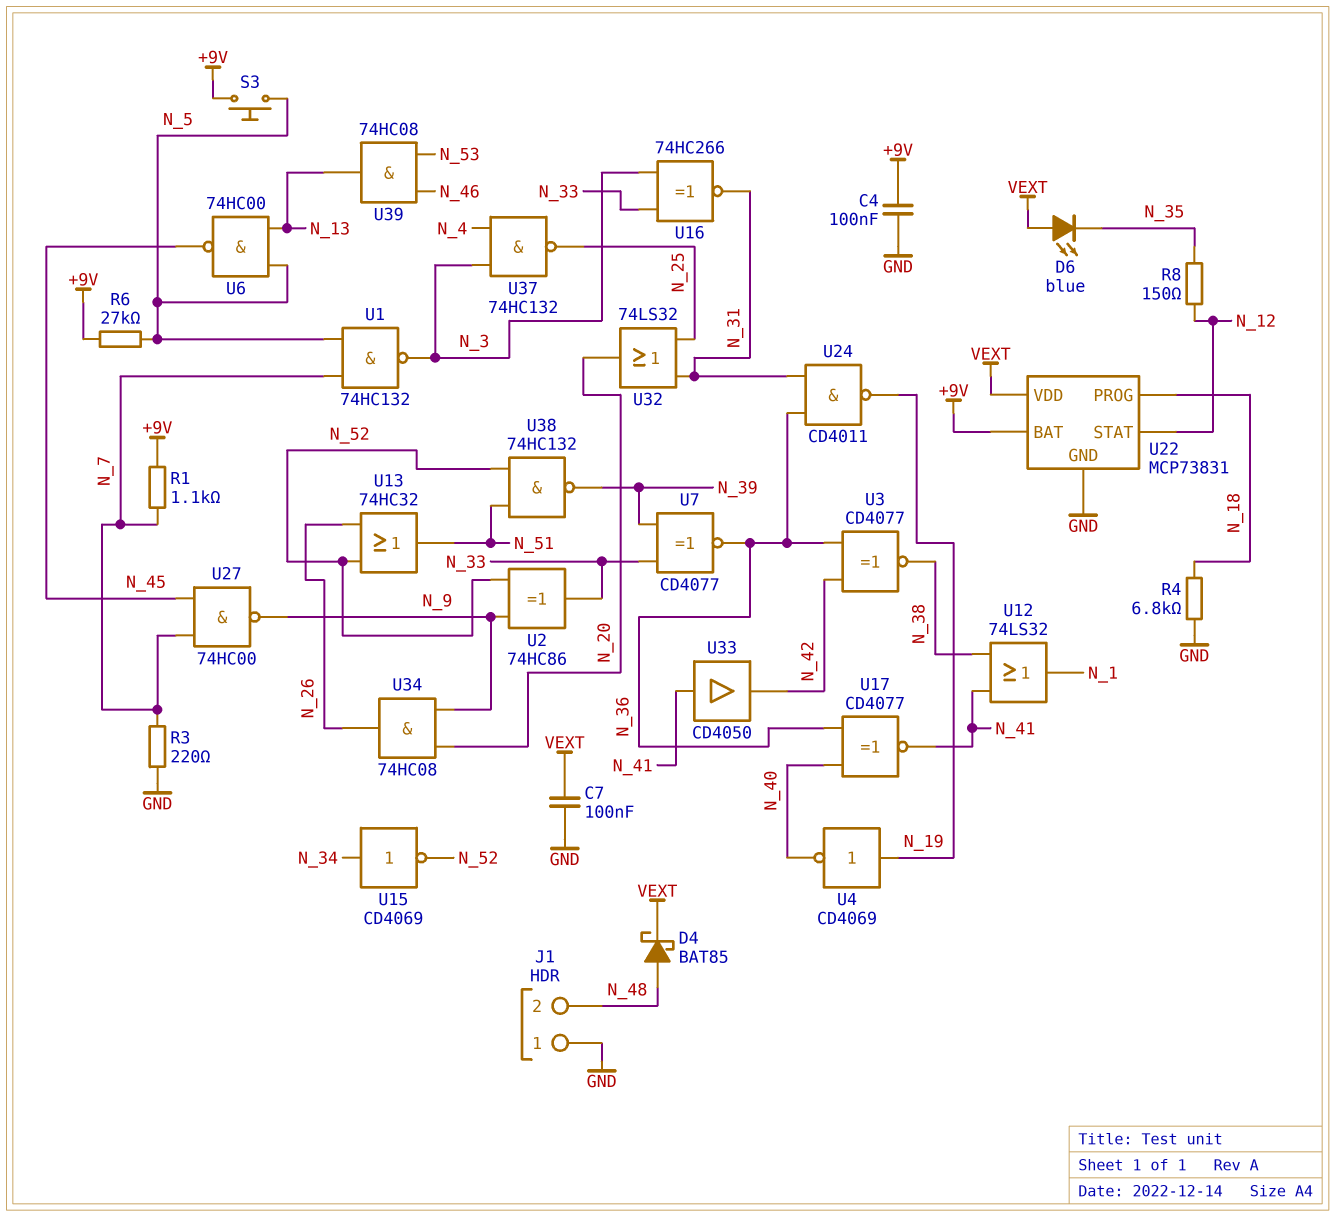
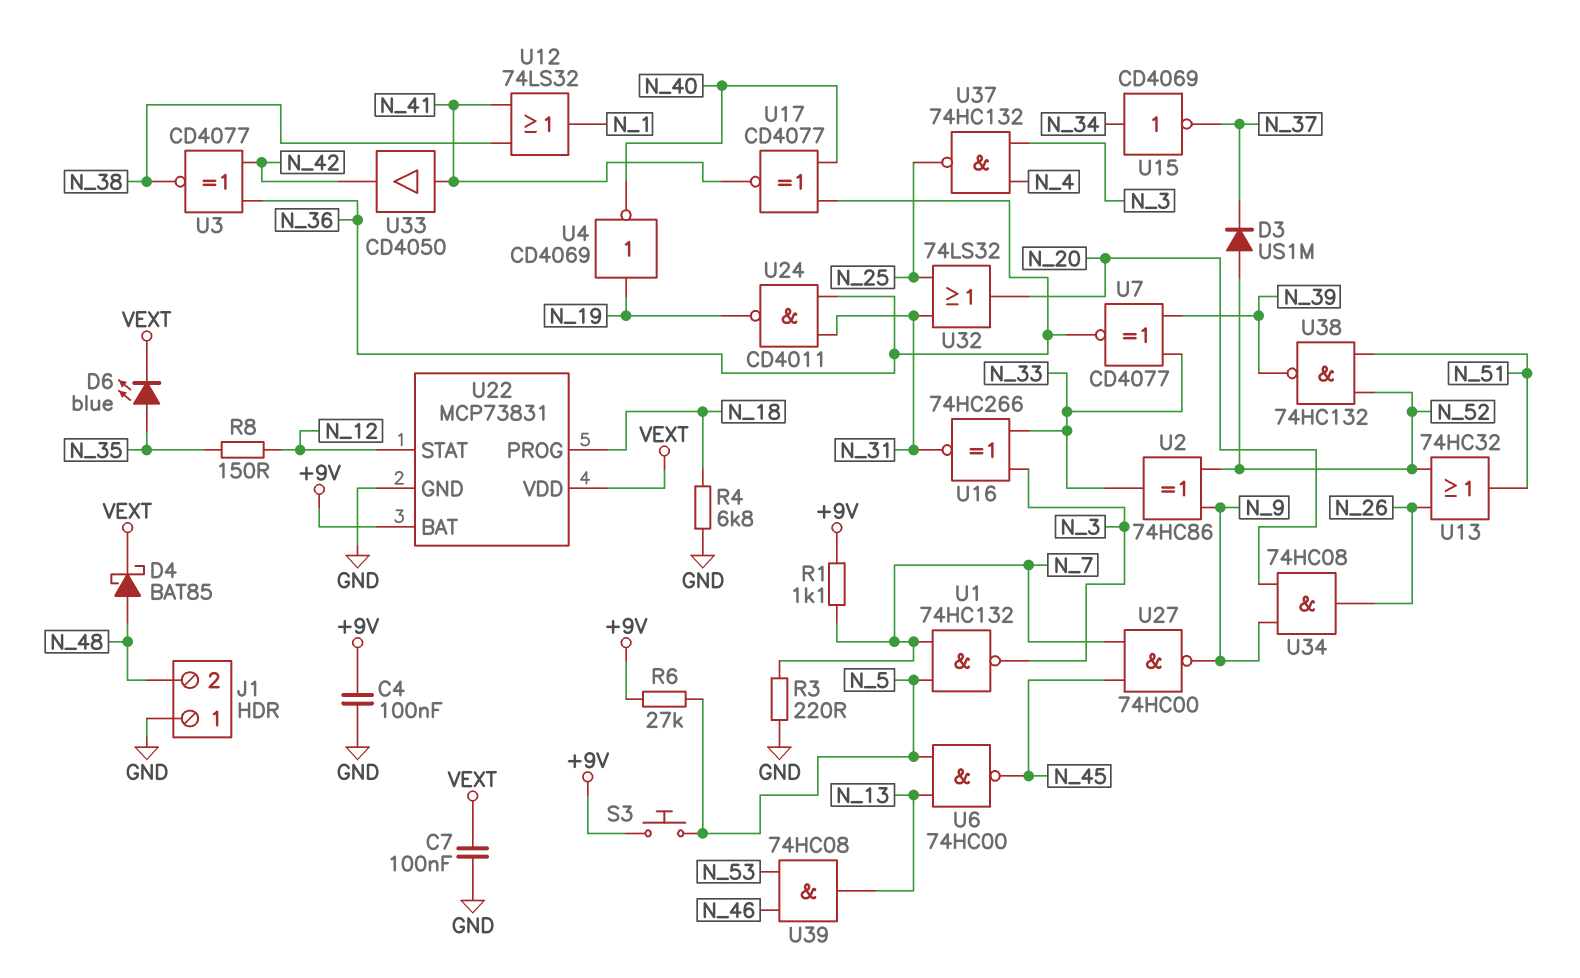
D3: none -> diode US1M (A N_52, K N_37)
D6: LED blue (A VEXT, K N_35) -> LED blue (A N_35, K VEXT)
U15: NOT CD4069 (in N_34, out N_52) -> NOT CD4069 (in N_34, out N_37)

